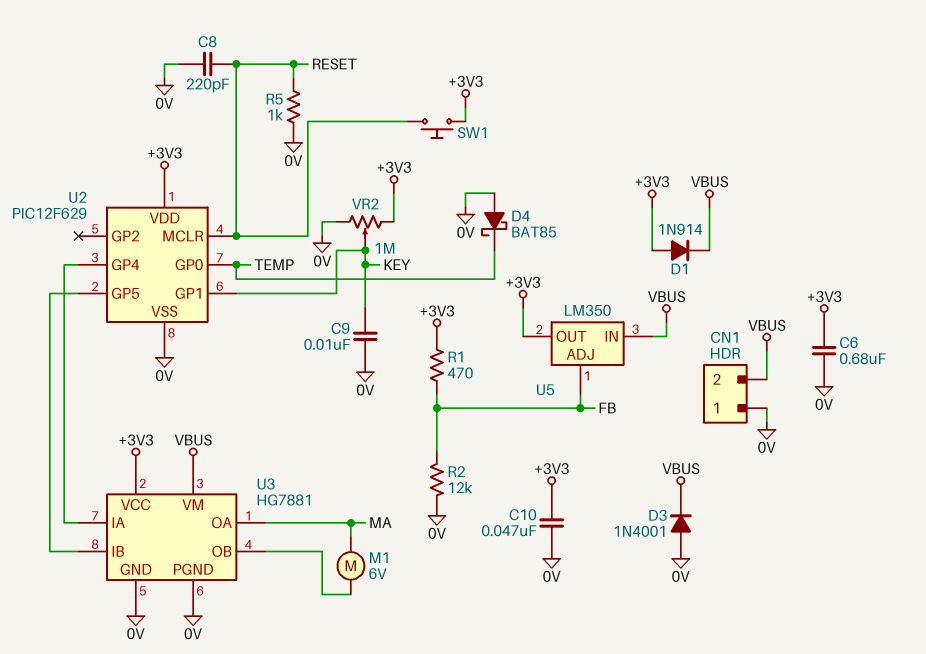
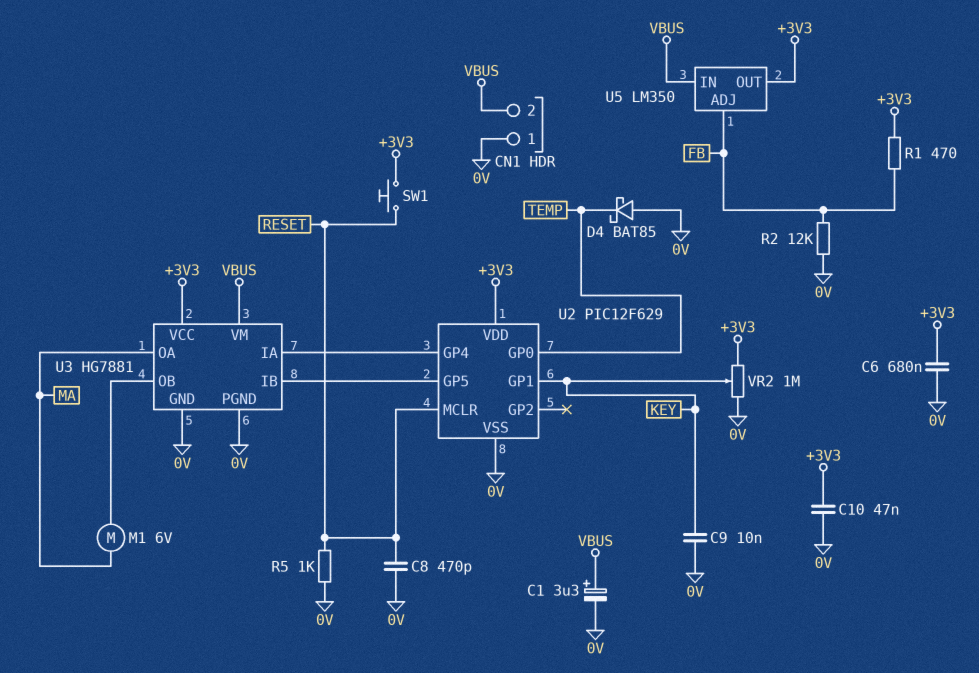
C1: none -> 3.3uF (plus VBUS, minus 0V)
C8: 220pF (0V, RESET) -> 470pF (0V, RESET)
D1: diode 1N914 (A +3V3, K VBUS) -> none
D3: diode 1N4001 (A 0V, K VBUS) -> none

